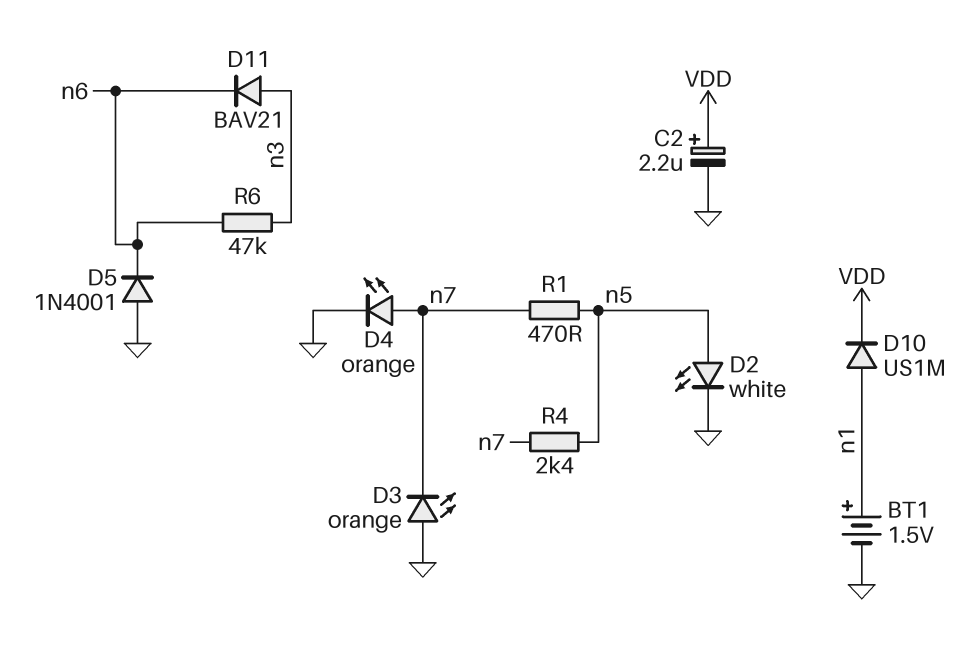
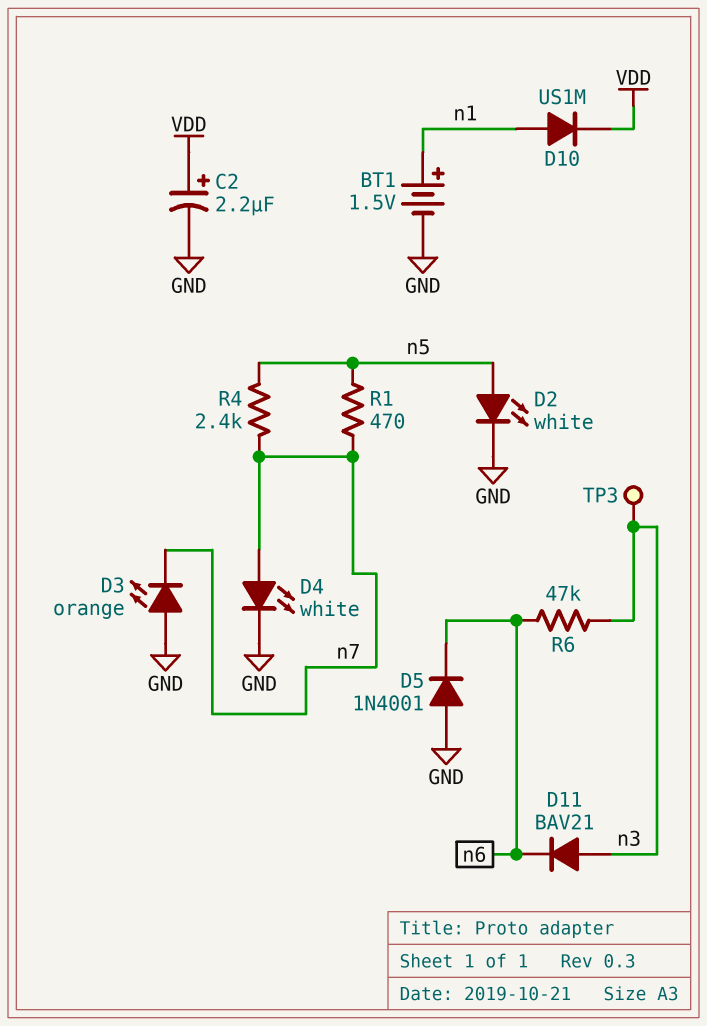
D4: LED orange (A n7, K GND) -> LED white (A n7, K GND)
TP3: none -> test point (n3)

